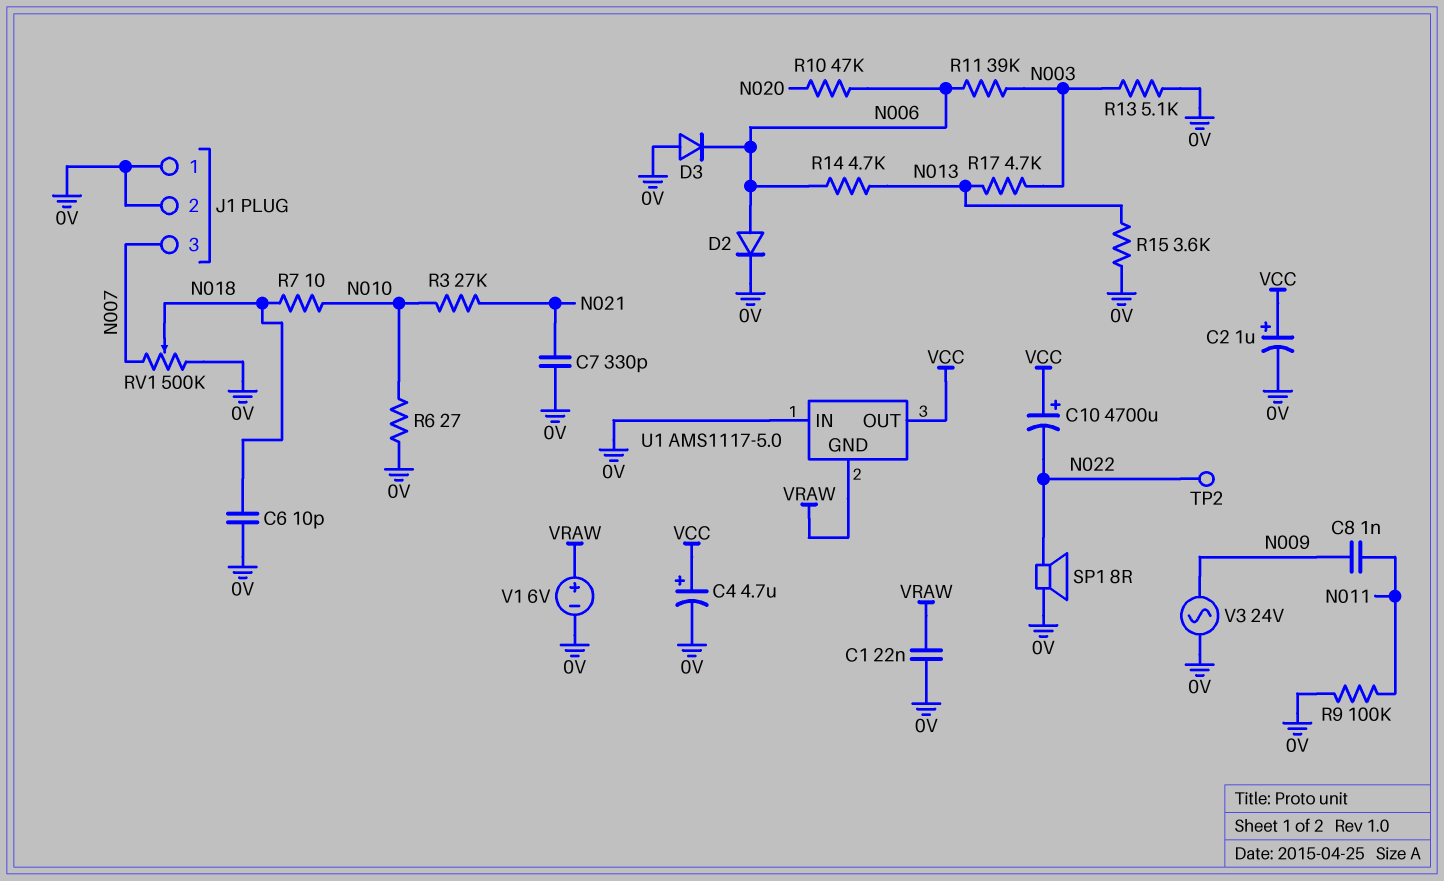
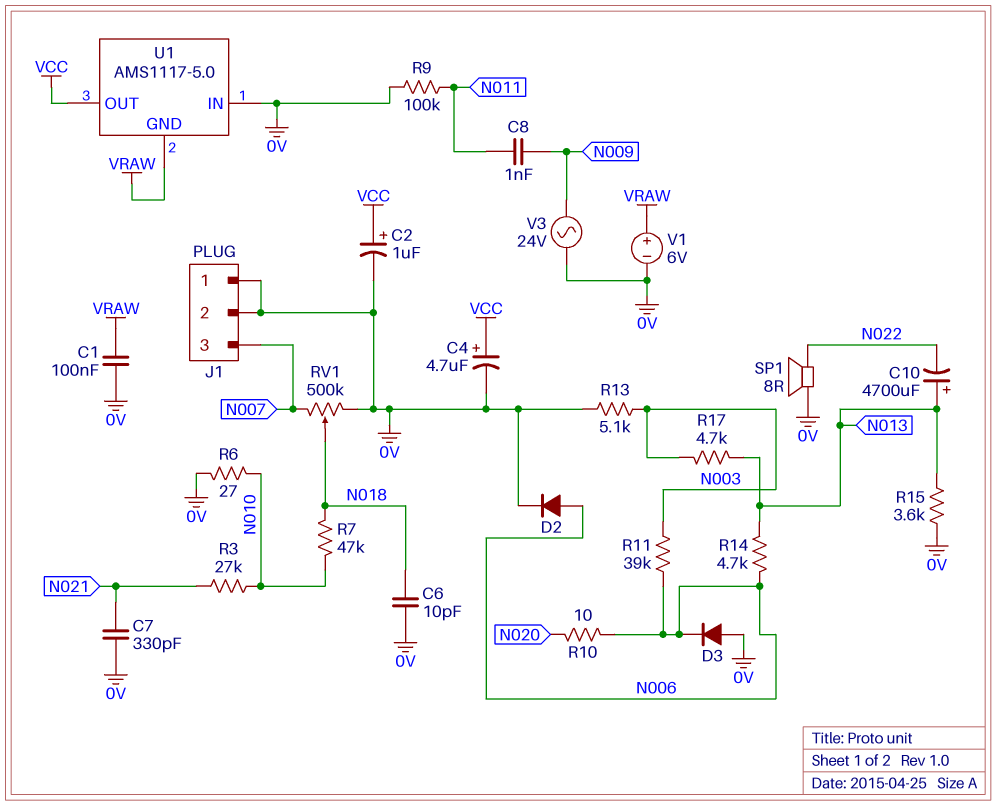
C1: 22nF (0V, VRAW) -> 100nF (0V, VRAW)
C10: 4700uF (plus VCC, minus N022) -> 4700uF (plus N013, minus N022)
R7: 10 (N010, N018) -> 47k (N010, N018)
R10: 47k (N006, N020) -> 10 (N006, N020)
TP2: test point (N022) -> none

